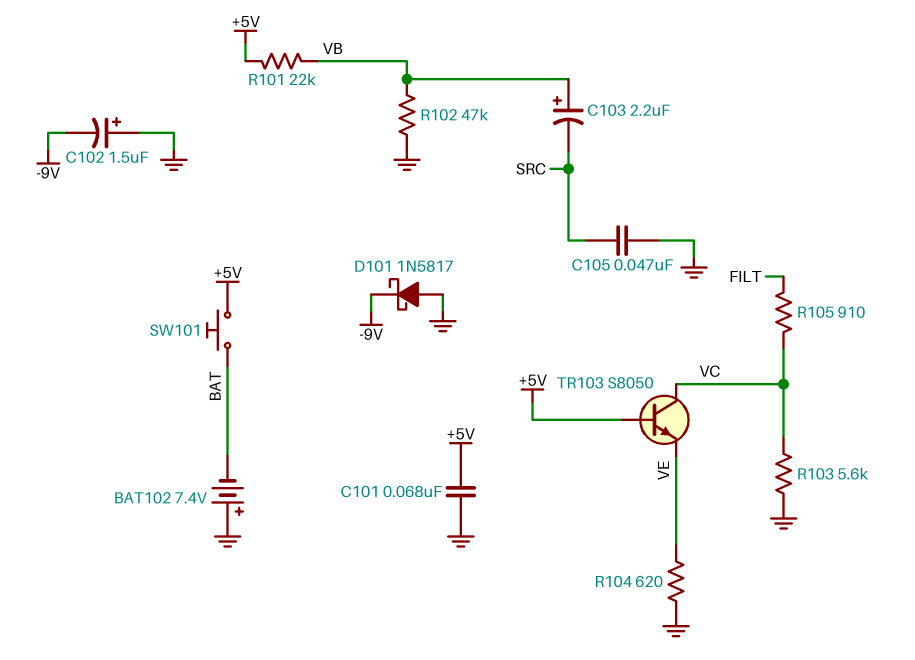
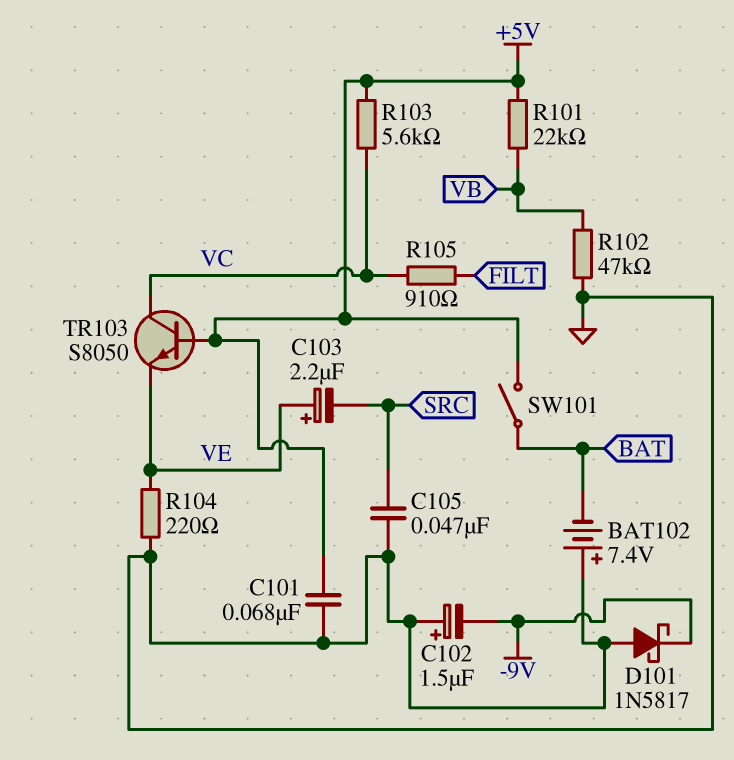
C103: 2.2uF (plus VB, minus SRC) -> 2.2uF (plus VE, minus SRC)
R103: 5.6k (GND, VC) -> 5.6k (+5V, VC)
R104: 620 (GND, VE) -> 220 (GND, VE)
SW101: button (+5V, BAT) -> switch (+5V, BAT)

